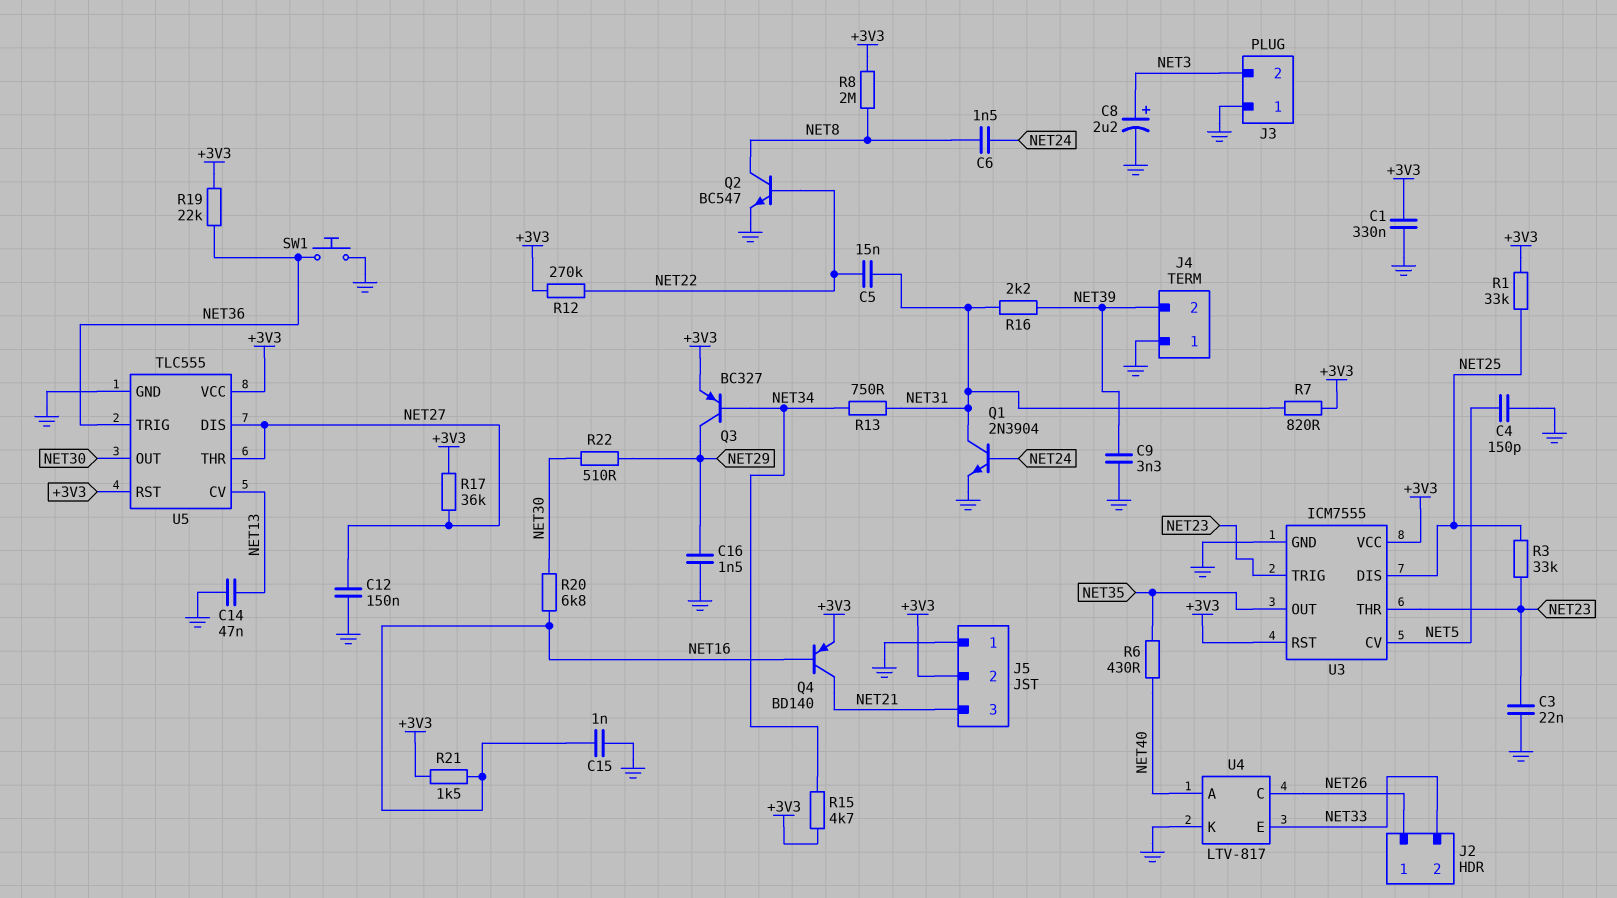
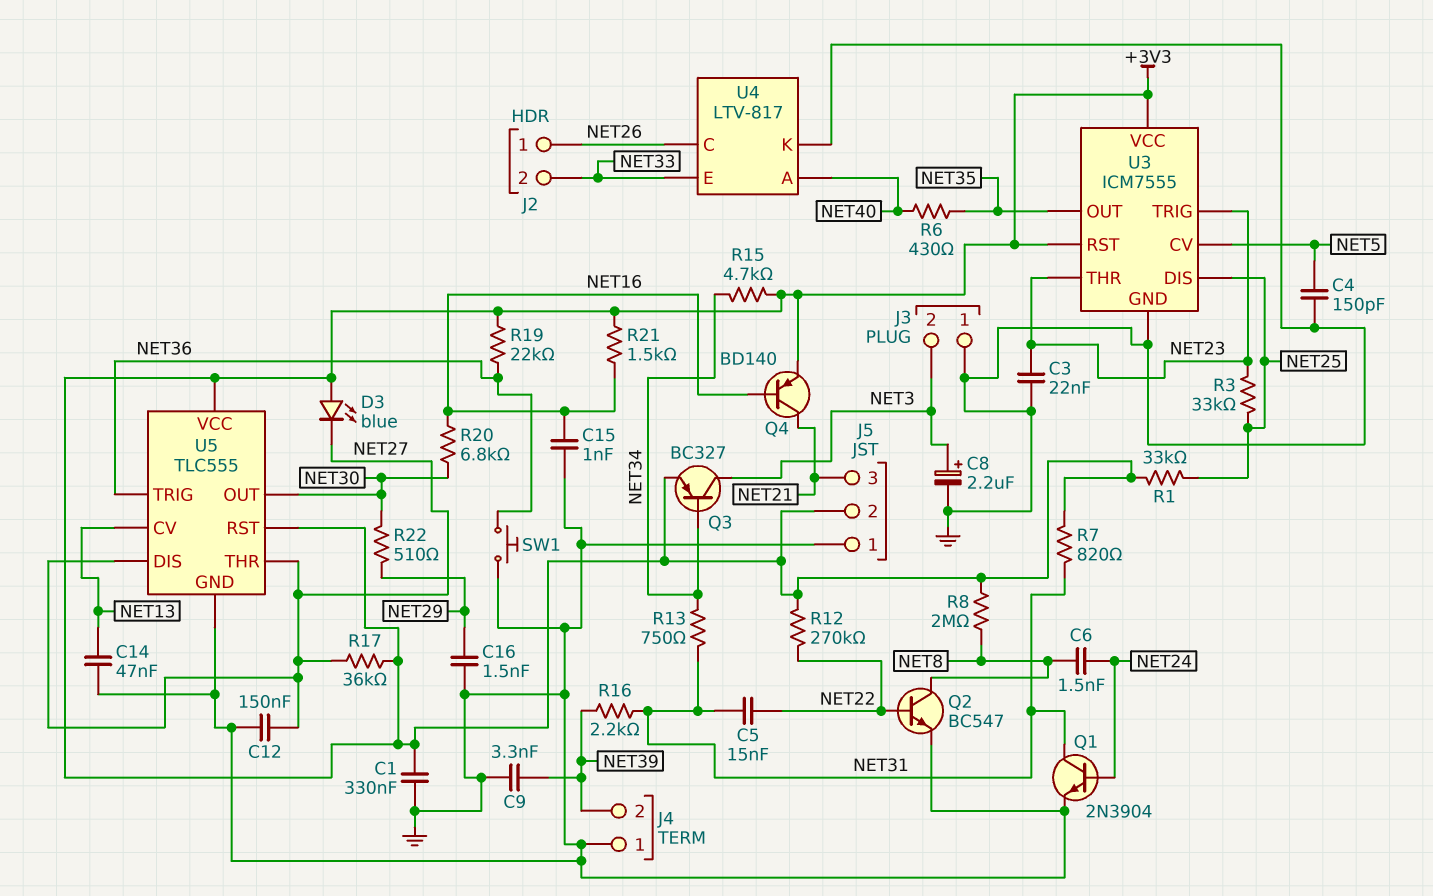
D3: none -> LED blue (A +3V3, K NET27)
Q3: PNP BC327 (B NET34, C NET29, E +3V3) -> PNP BC327 (B NET34, C NET3, E +3V3)

